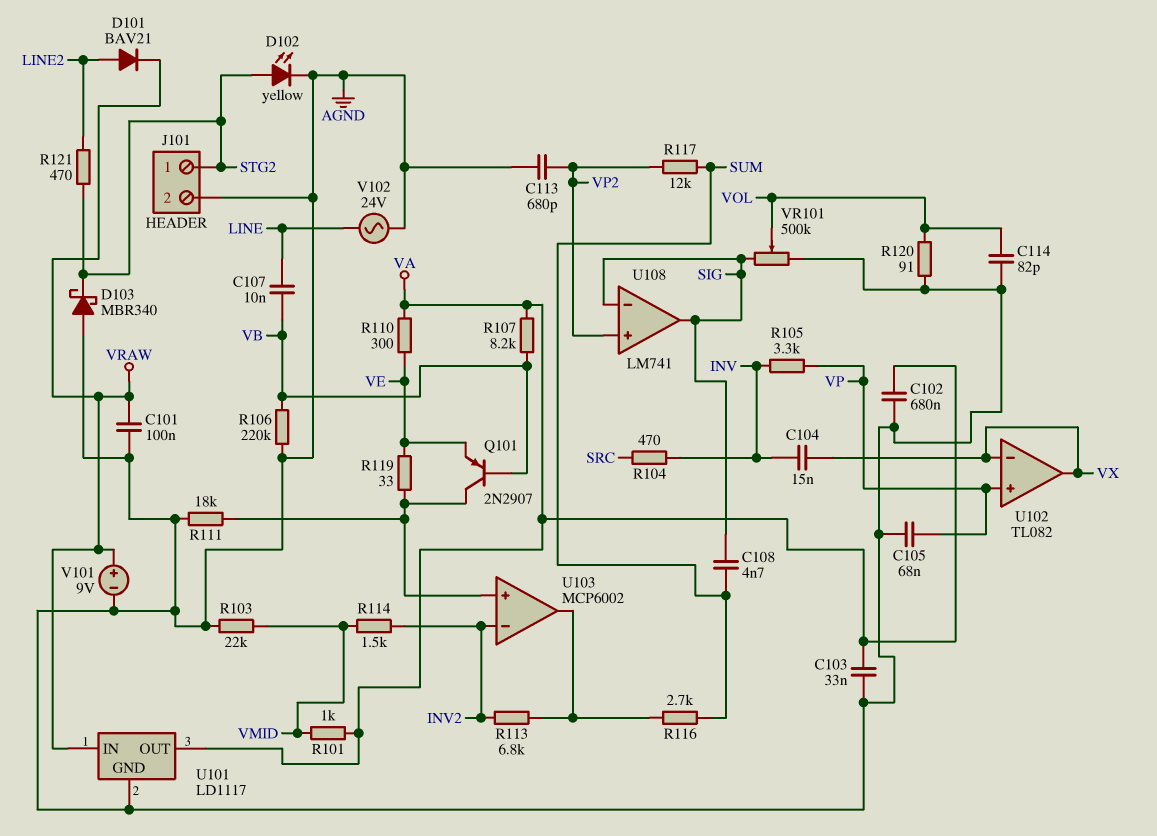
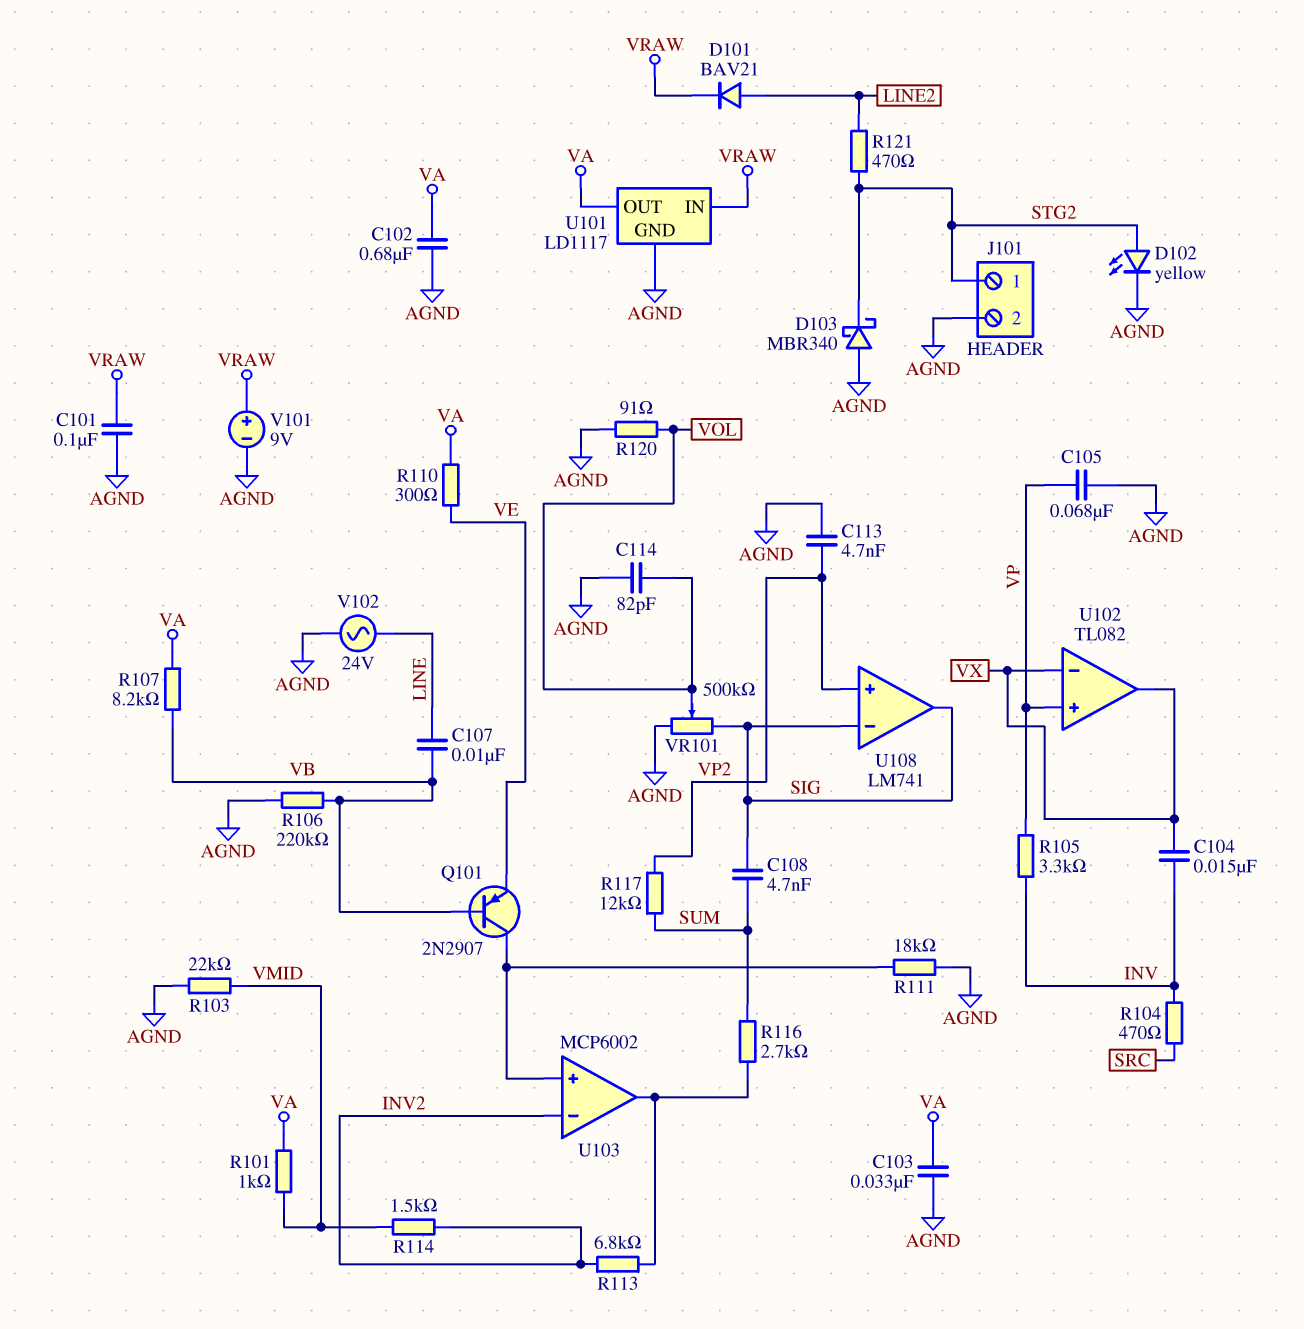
C113: 680pF (AGND, VP2) -> 4.7nF (AGND, VP2)
R119: 33 (U103/in+, VE) -> none

